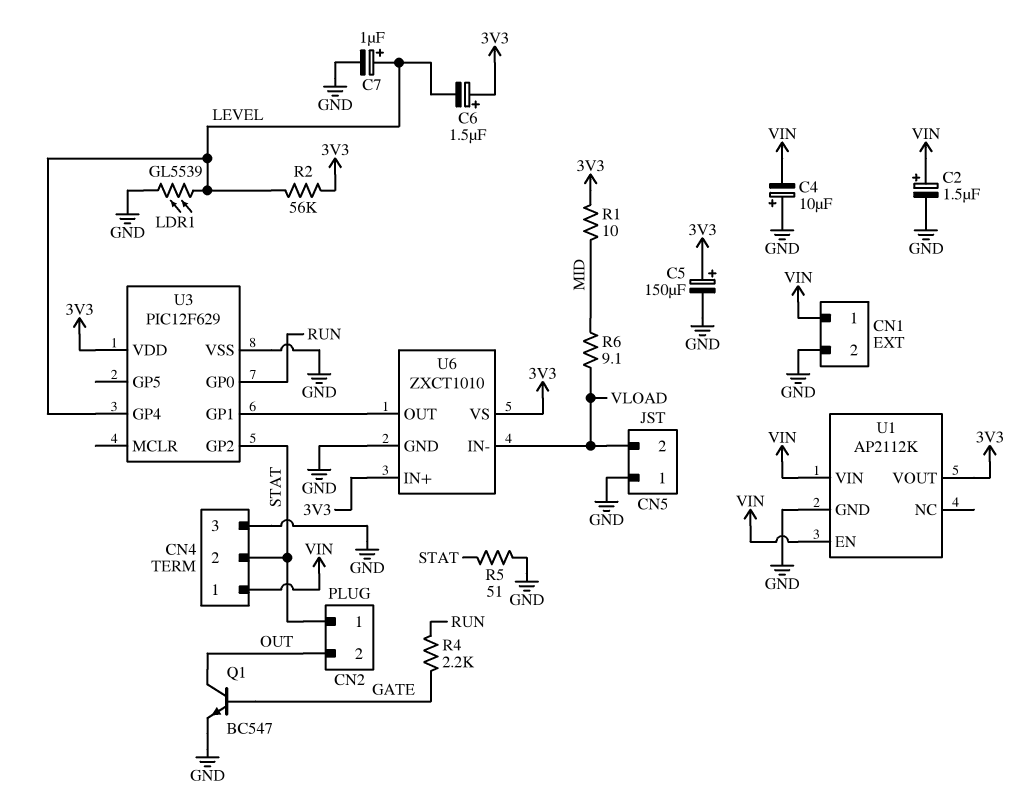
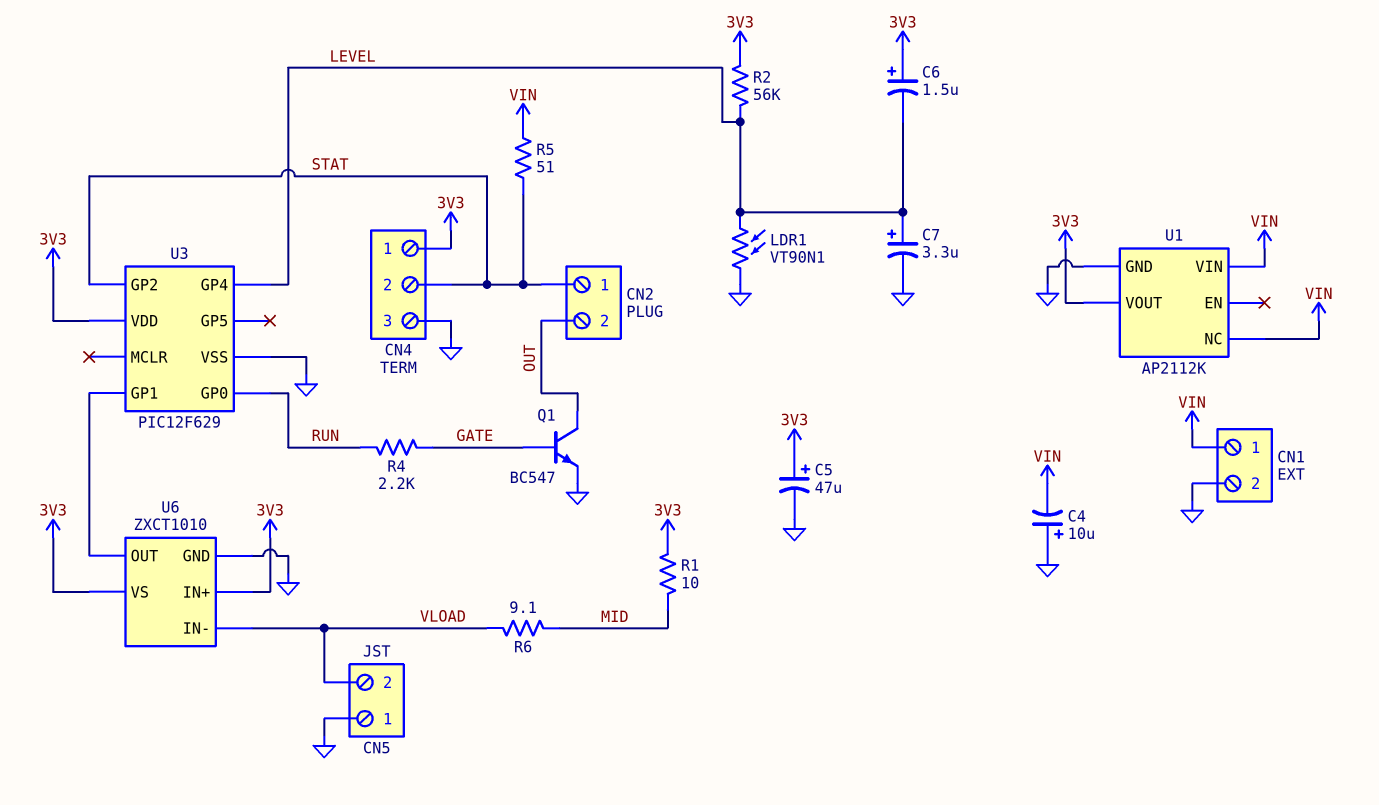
C2: 1.5uF (plus VIN, minus GND) -> none
C5: 150uF (plus 3V3, minus GND) -> 47uF (plus 3V3, minus GND)
C7: 1uF (plus LEVEL, minus GND) -> 3.3uF (plus LEVEL, minus GND)
CN4 pin 1: VIN -> 3V3
LDR1: GL5539 (GND, LEVEL) -> VT90N1 (GND, LEVEL)
R5: 51 (GND, STAT) -> 51 (STAT, VIN)
U1 pin EN: VIN -> none
U1 pin NC: none -> VIN

